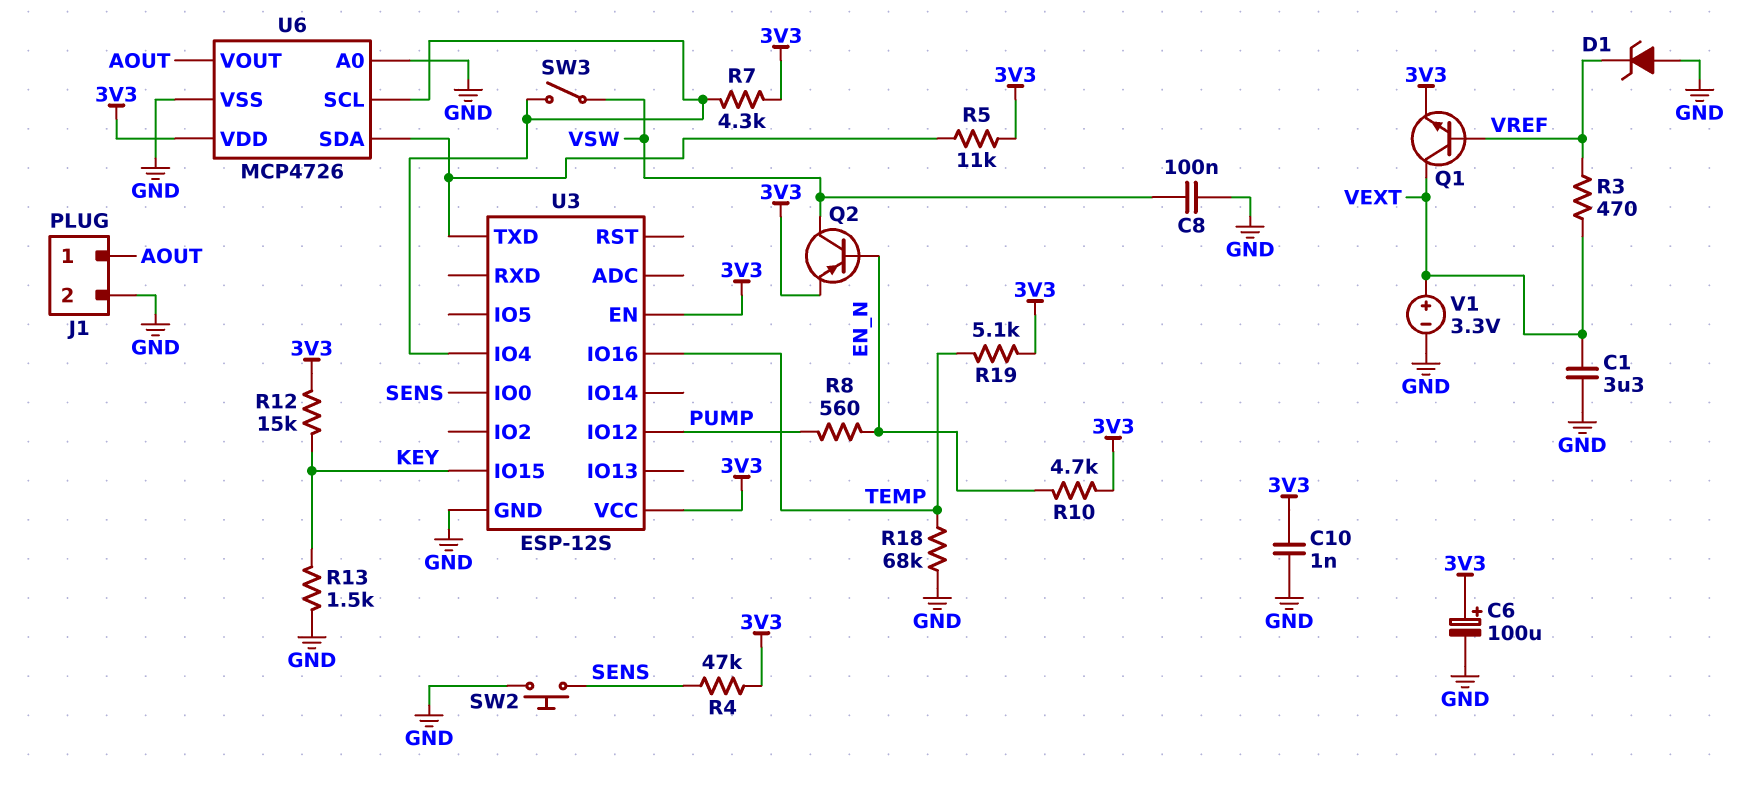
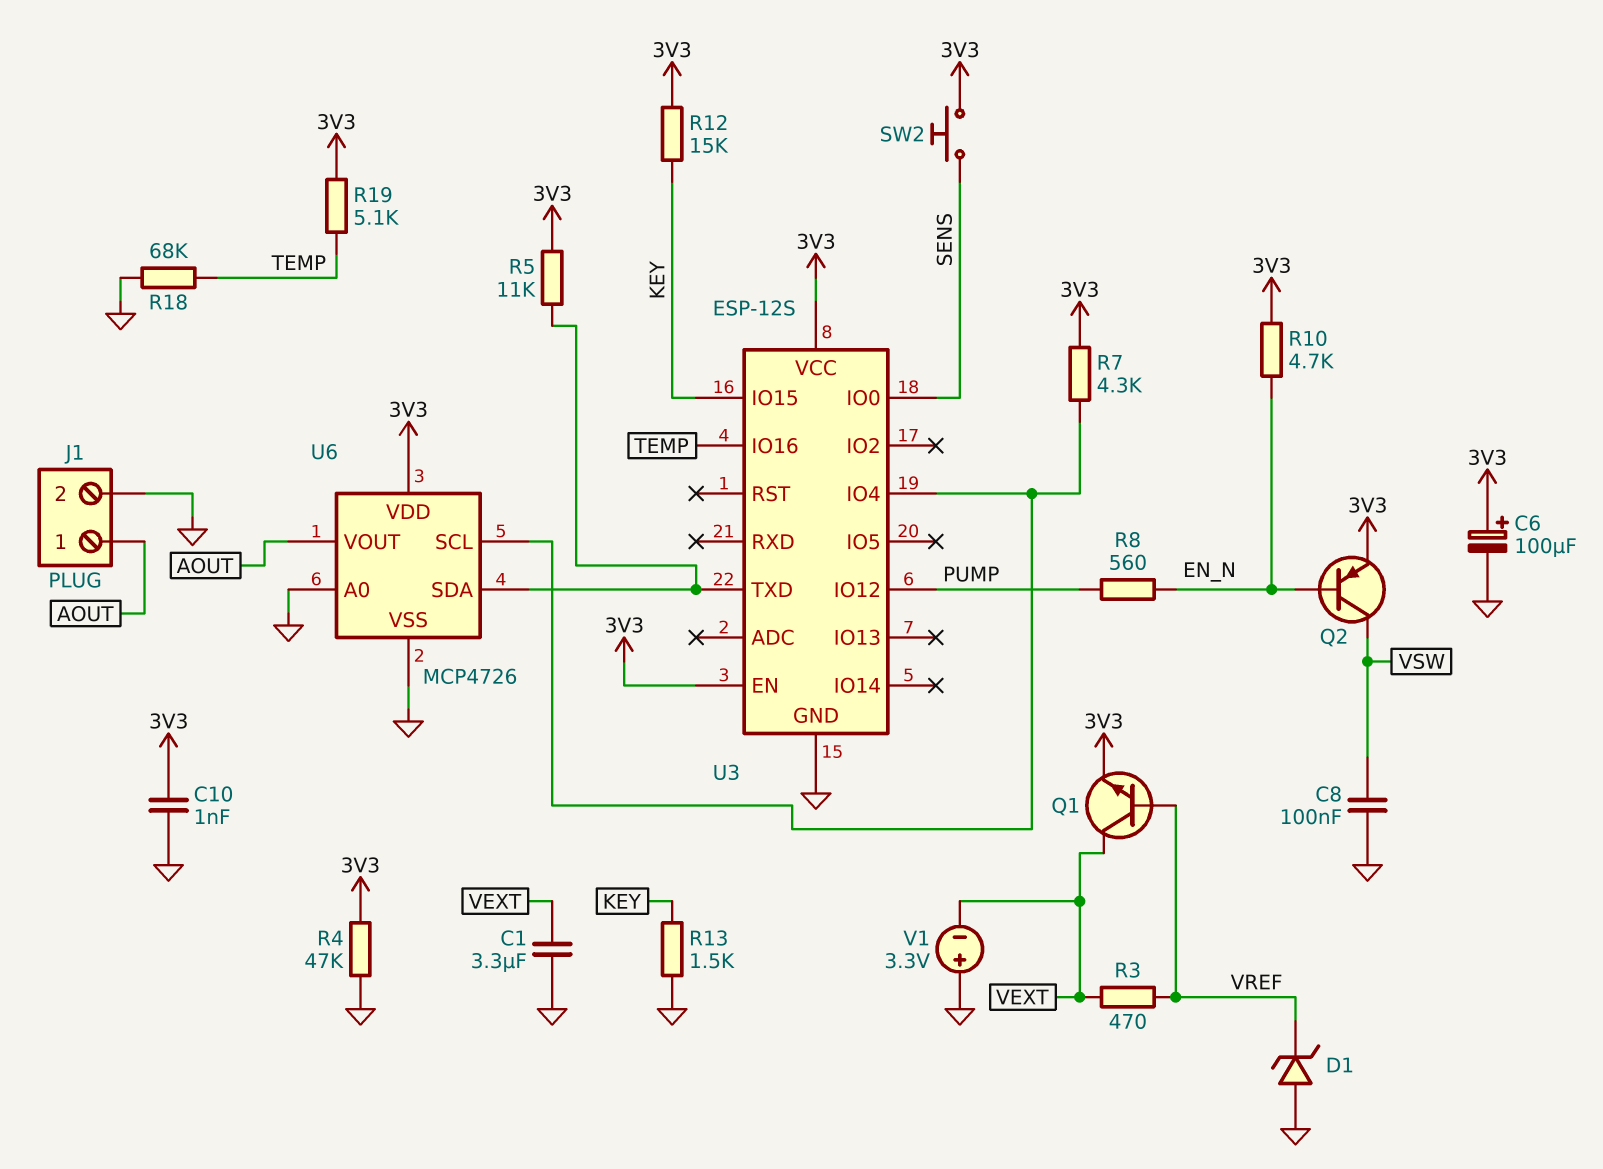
R4: 47k (3V3, SENS) -> 47k (3V3, GND)
SW2: button (GND, SENS) -> button (3V3, SENS)
SW3: switch (U3/IO4, VSW) -> none
V1: 3.3V (plus VEXT, minus GND) -> 3.3V (plus GND, minus VEXT)

